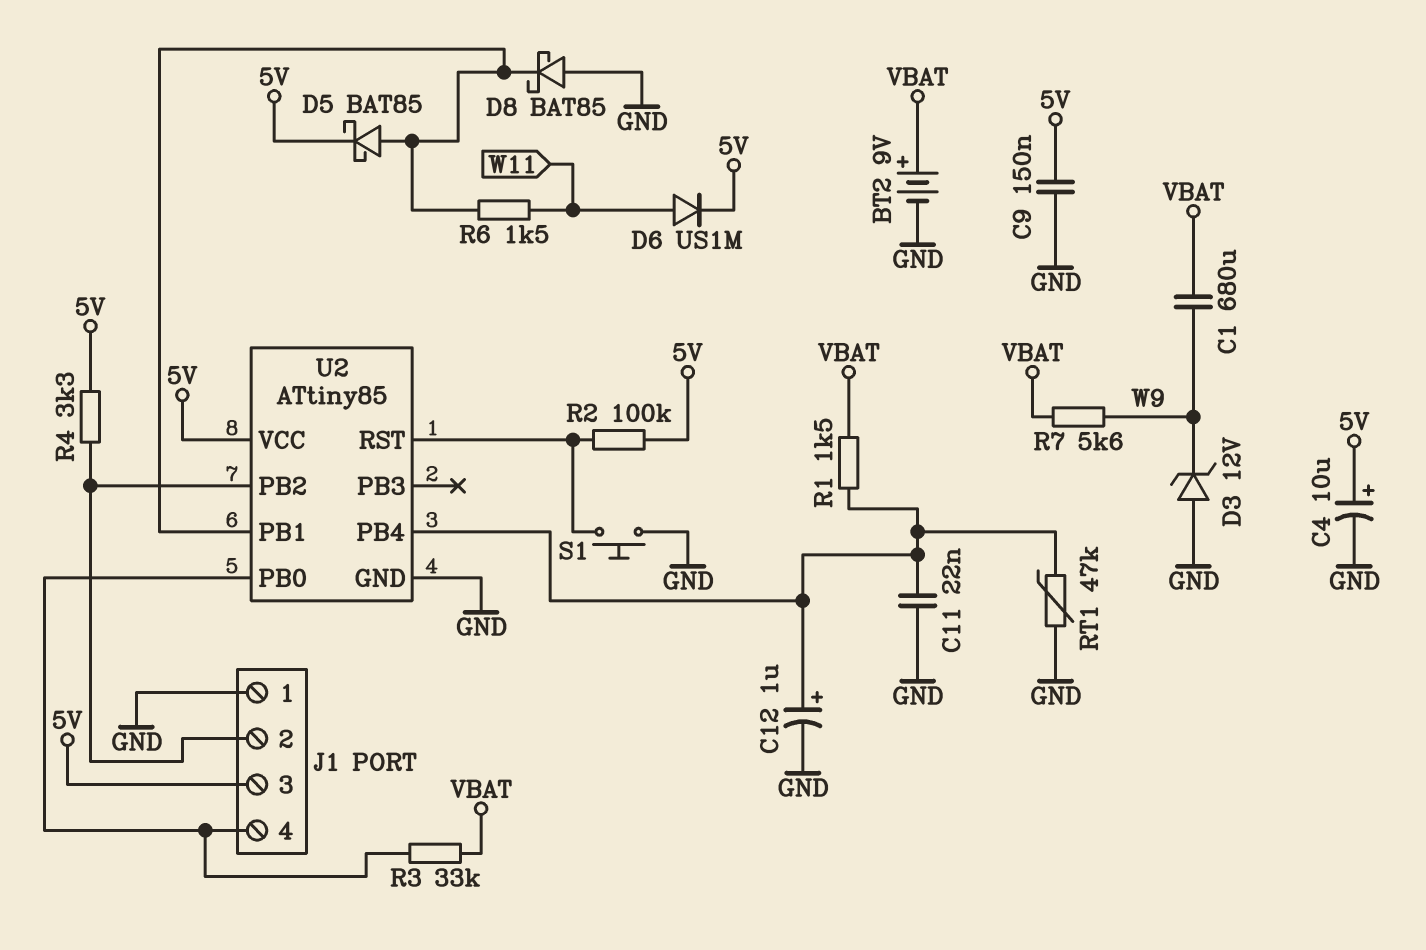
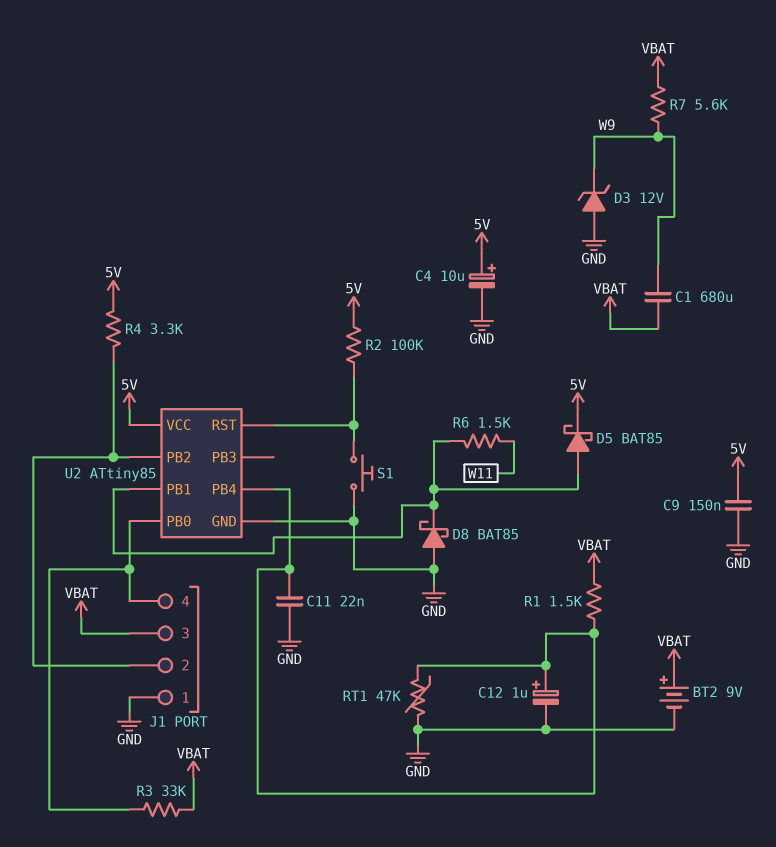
D6: diode US1M (A W11, K 5V) -> none
J1 pin 3: 5V -> VBAT

